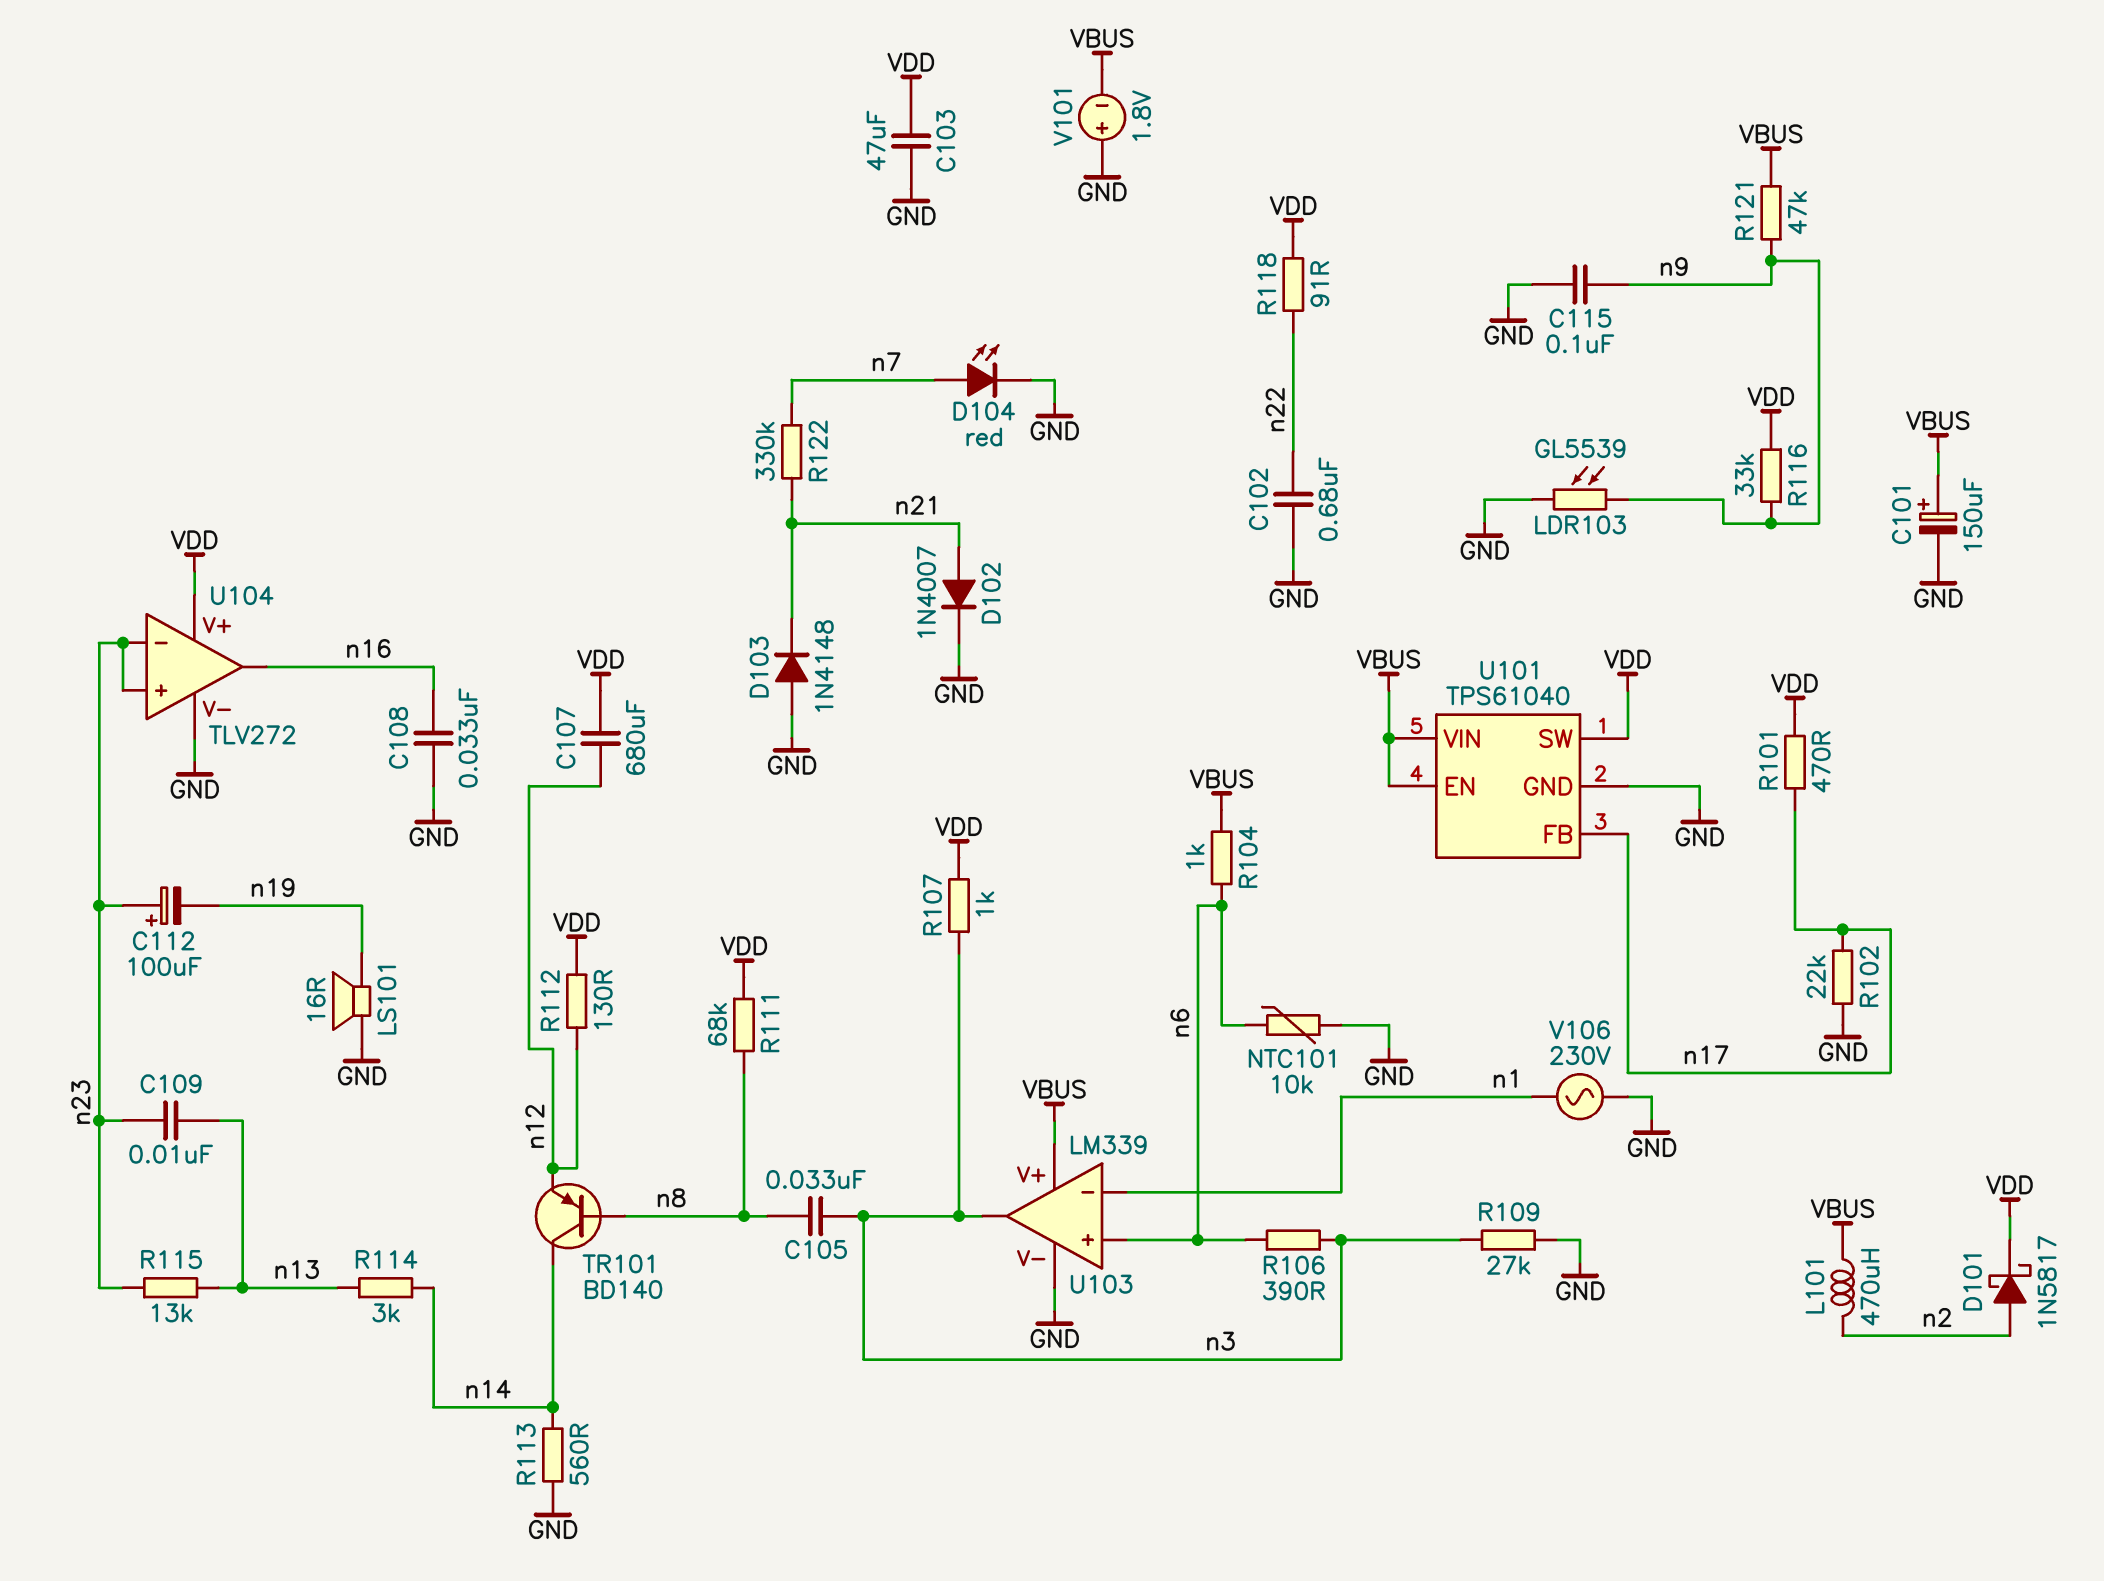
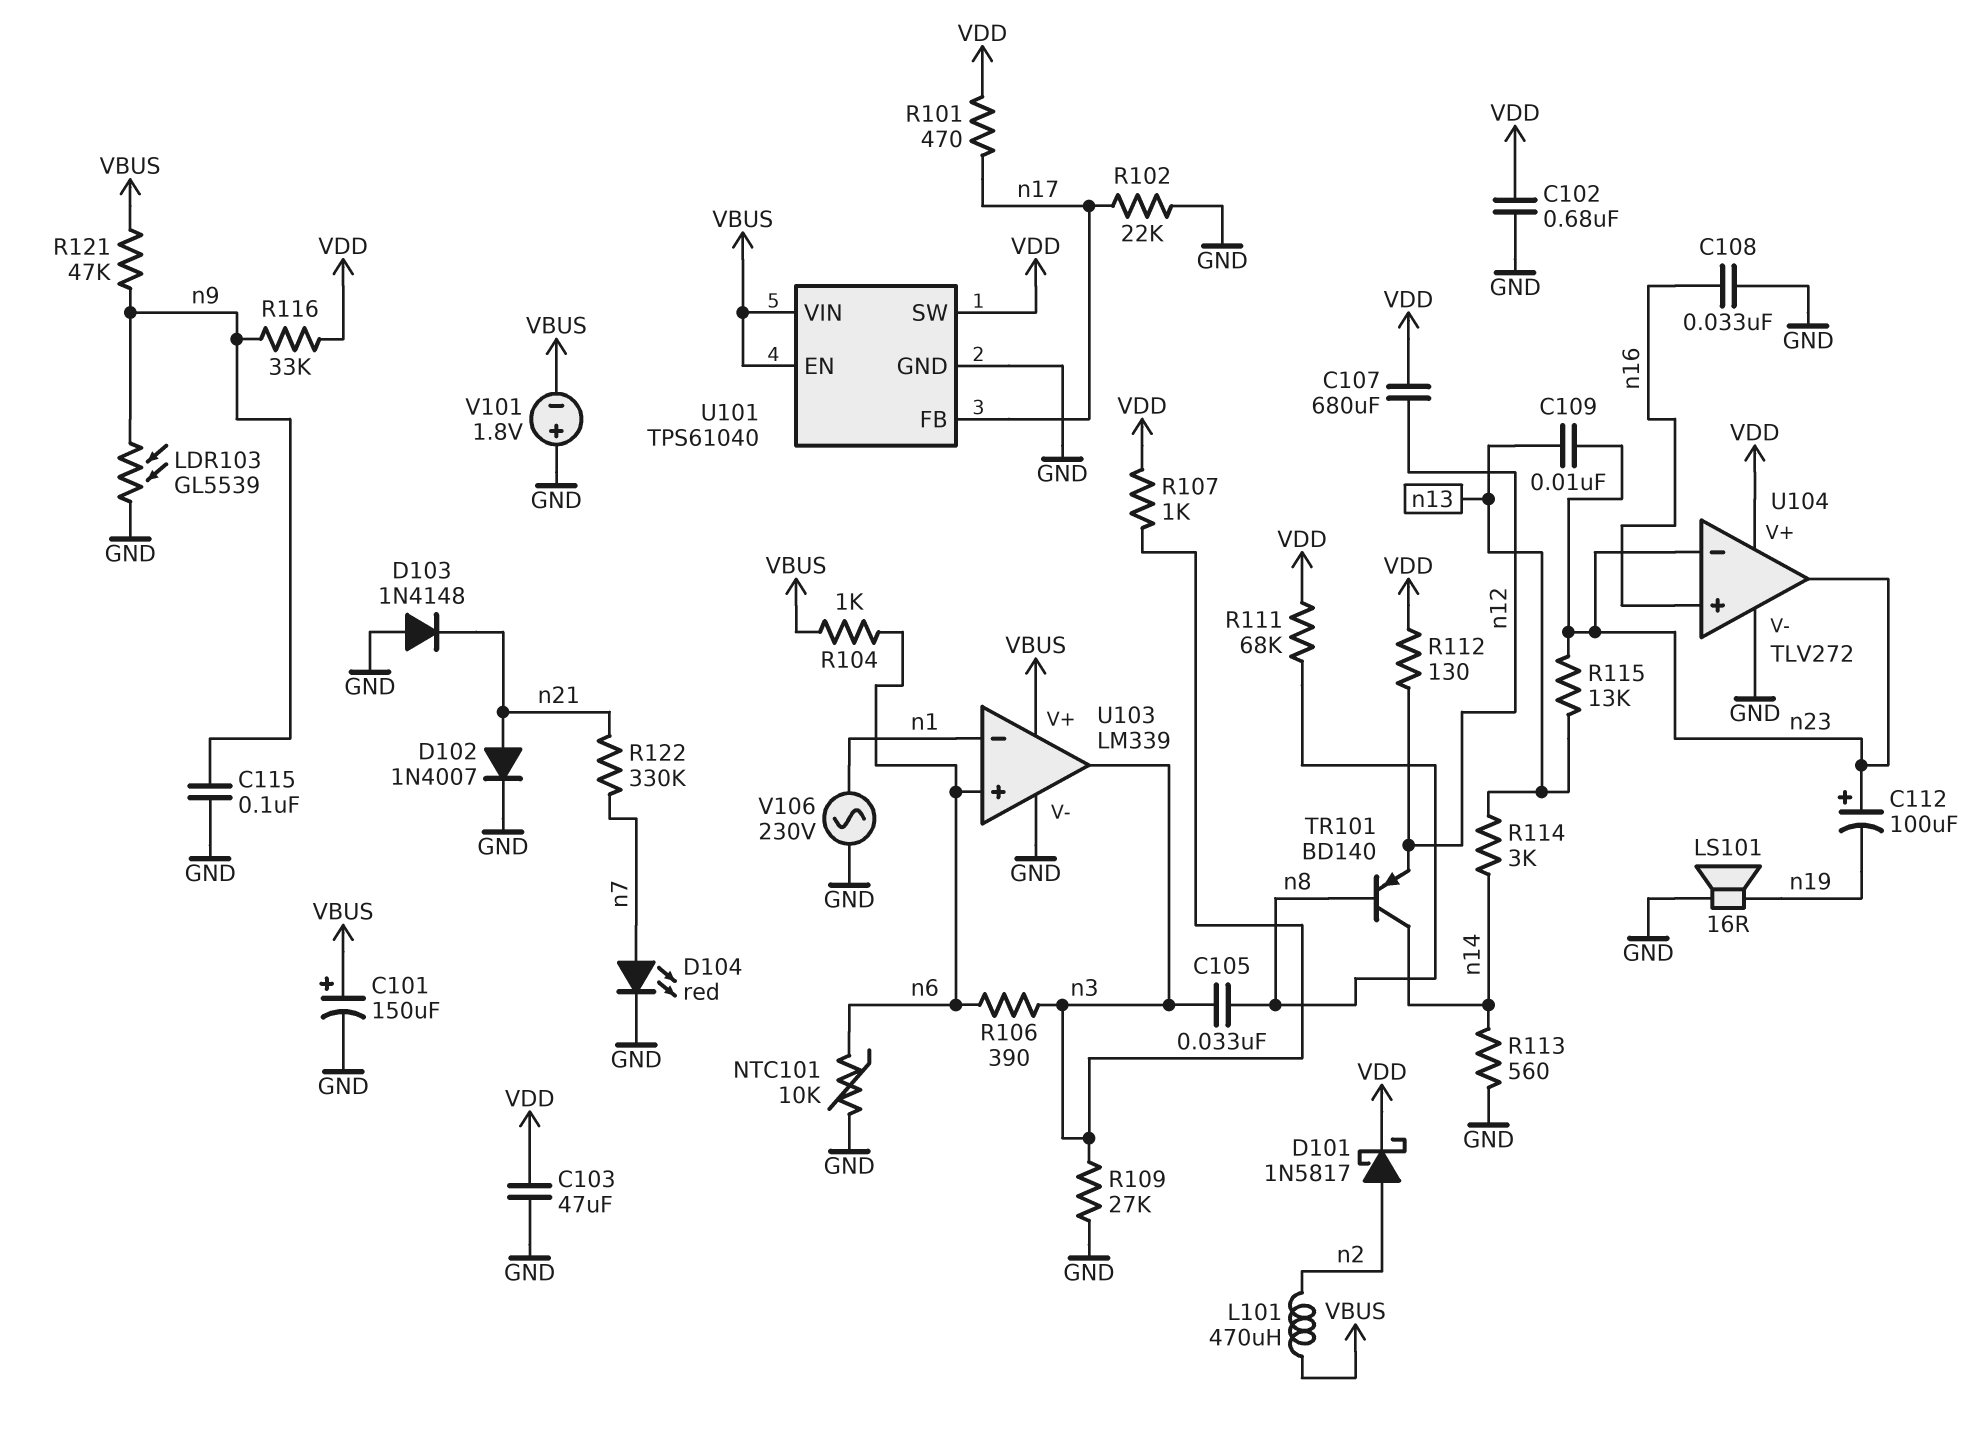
C102: 680nF (GND, n22) -> 680nF (GND, VDD)
R118: 91 (VDD, n22) -> none
U104 pin in+: n23 -> n16
U104 pin out: n16 -> n23

